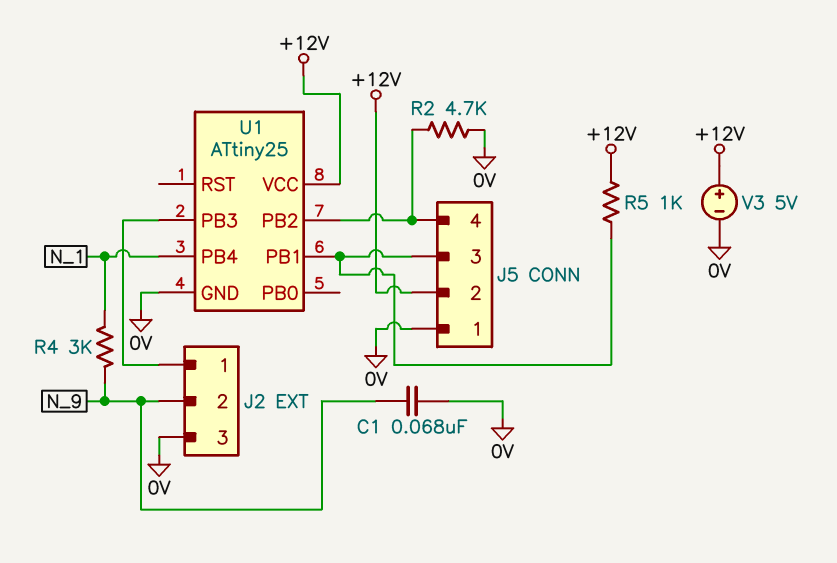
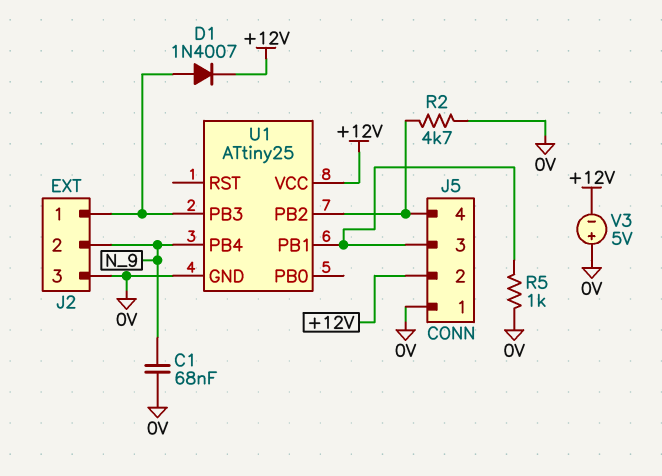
D1: none -> diode 1N4007 (A J2/1, K +12V)
R4: 3k (N_1, N_9) -> none
R5: 1k (+12V, J5/3) -> 1k (0V, J5/3)
U1 pin PB4: N_1 -> N_9
V3: 5V (plus +12V, minus 0V) -> 5V (plus 0V, minus +12V)

